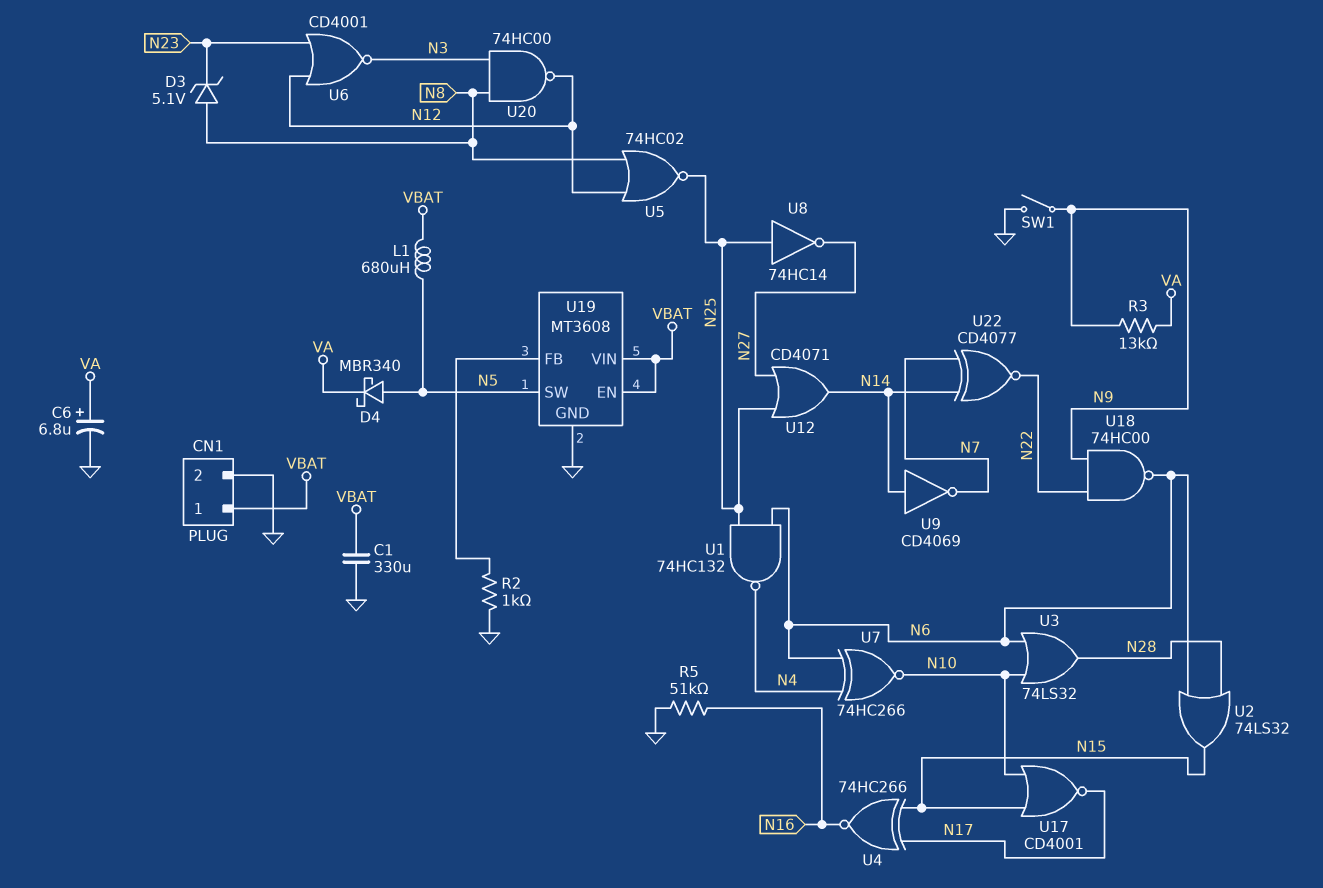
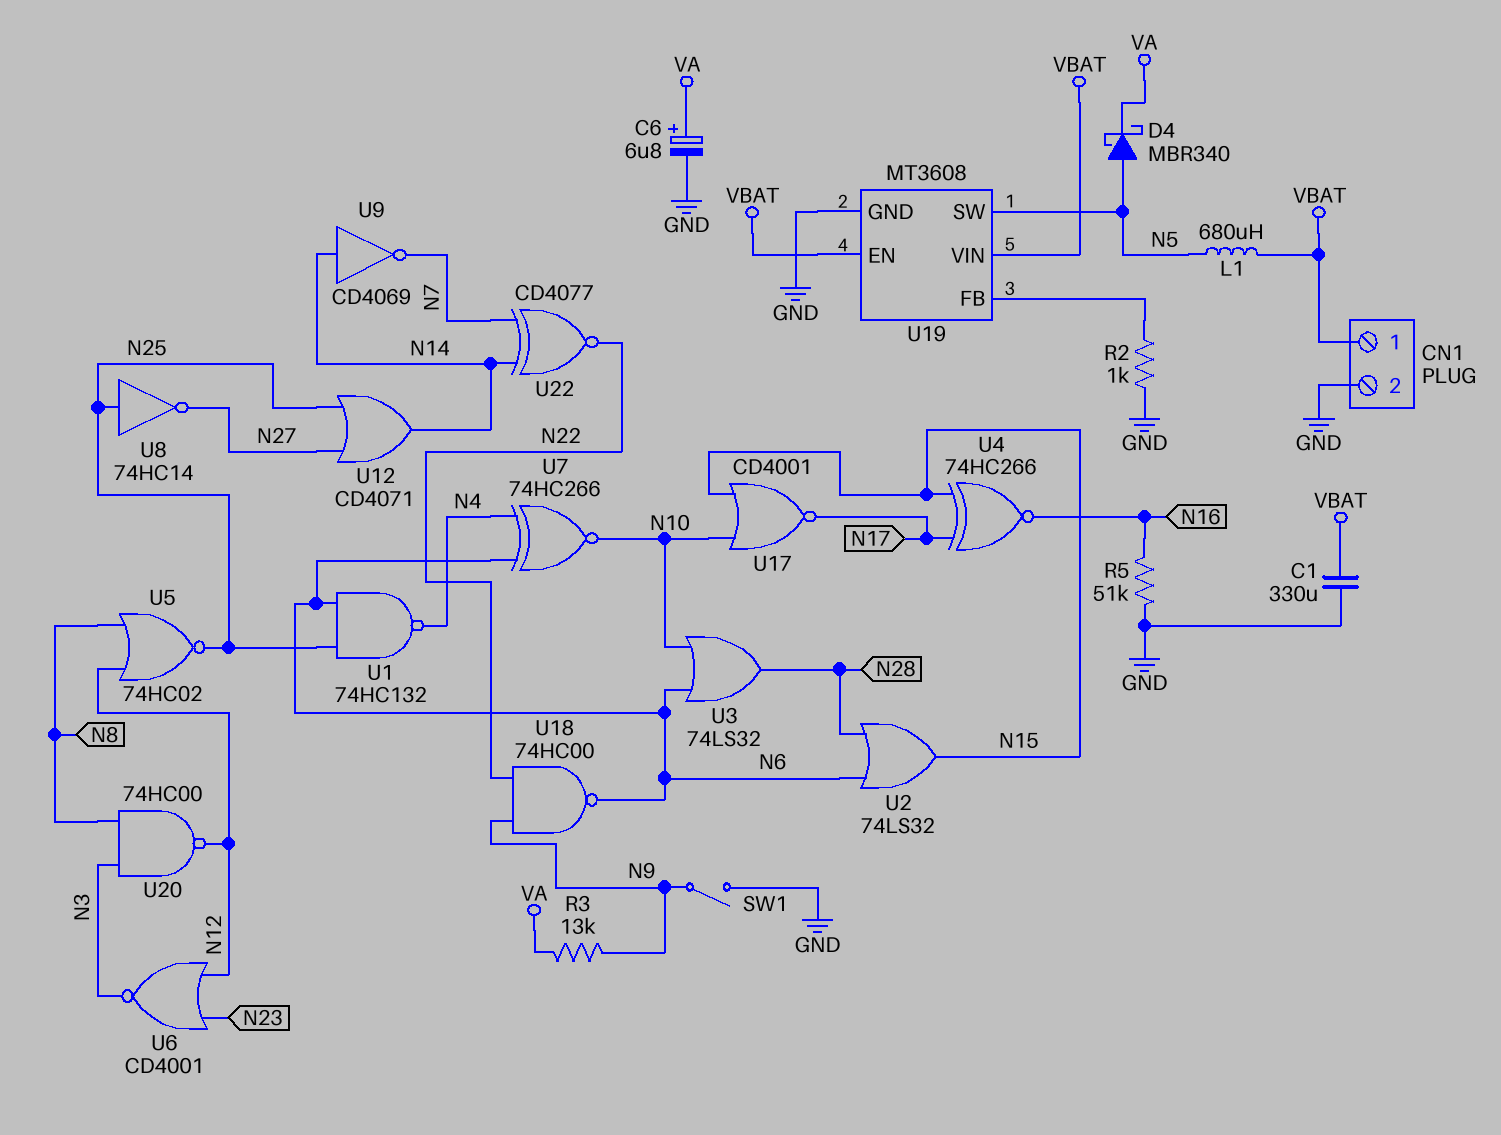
D3: zener 5.1V (A N8, K N23) -> none

